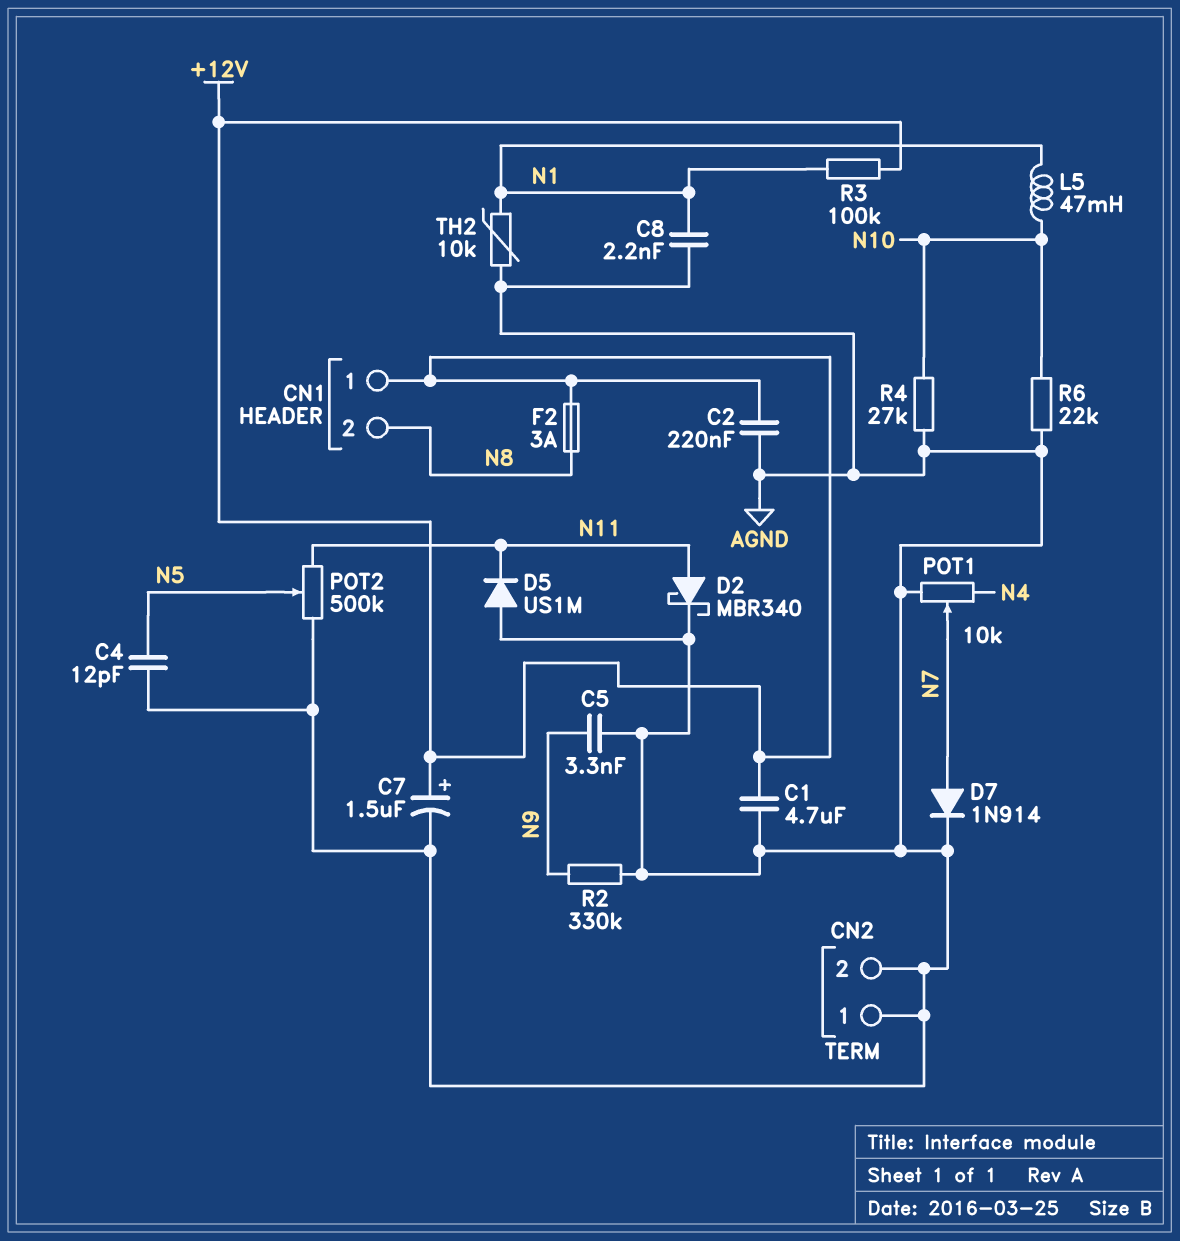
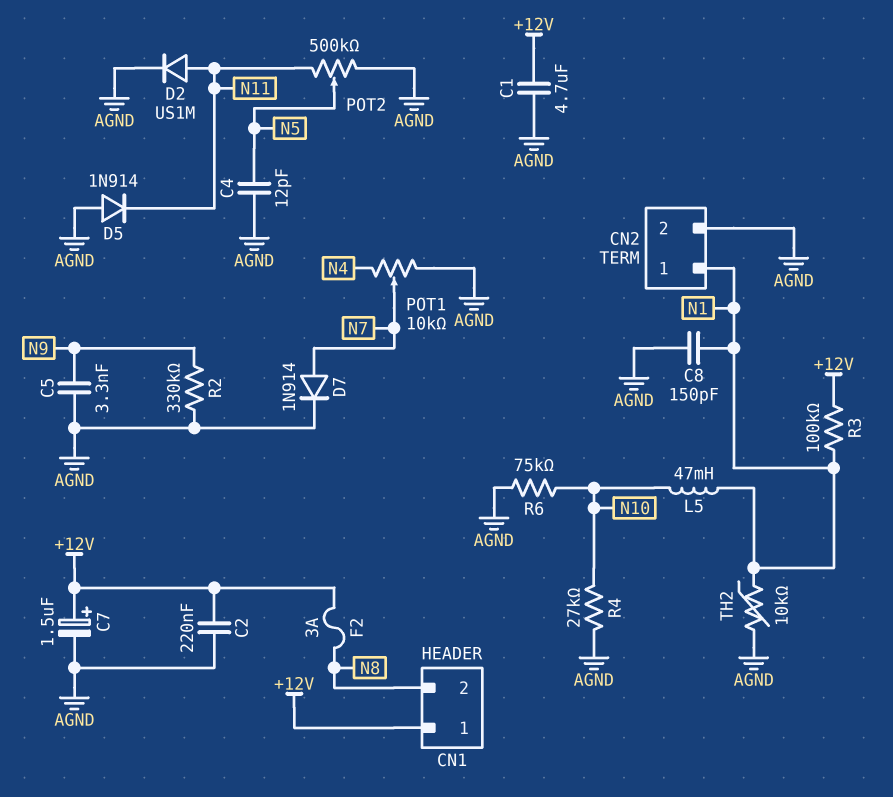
C8: 2.2nF (AGND, N1) -> 150pF (AGND, N1)
CN2 pin 1: AGND -> N1
D2: schottky MBR340 (A N11, K AGND) -> diode US1M (A N11, K AGND)
D5: diode US1M (A AGND, K N11) -> diode 1N914 (A AGND, K N11)
R6: 22k (AGND, N10) -> 75k (AGND, N10)

